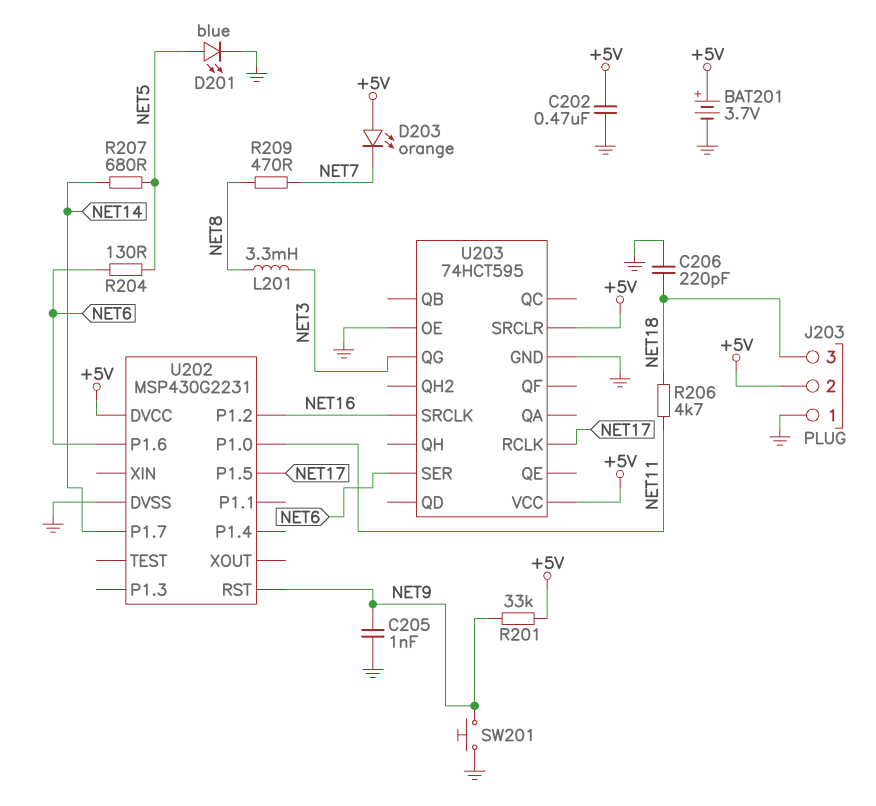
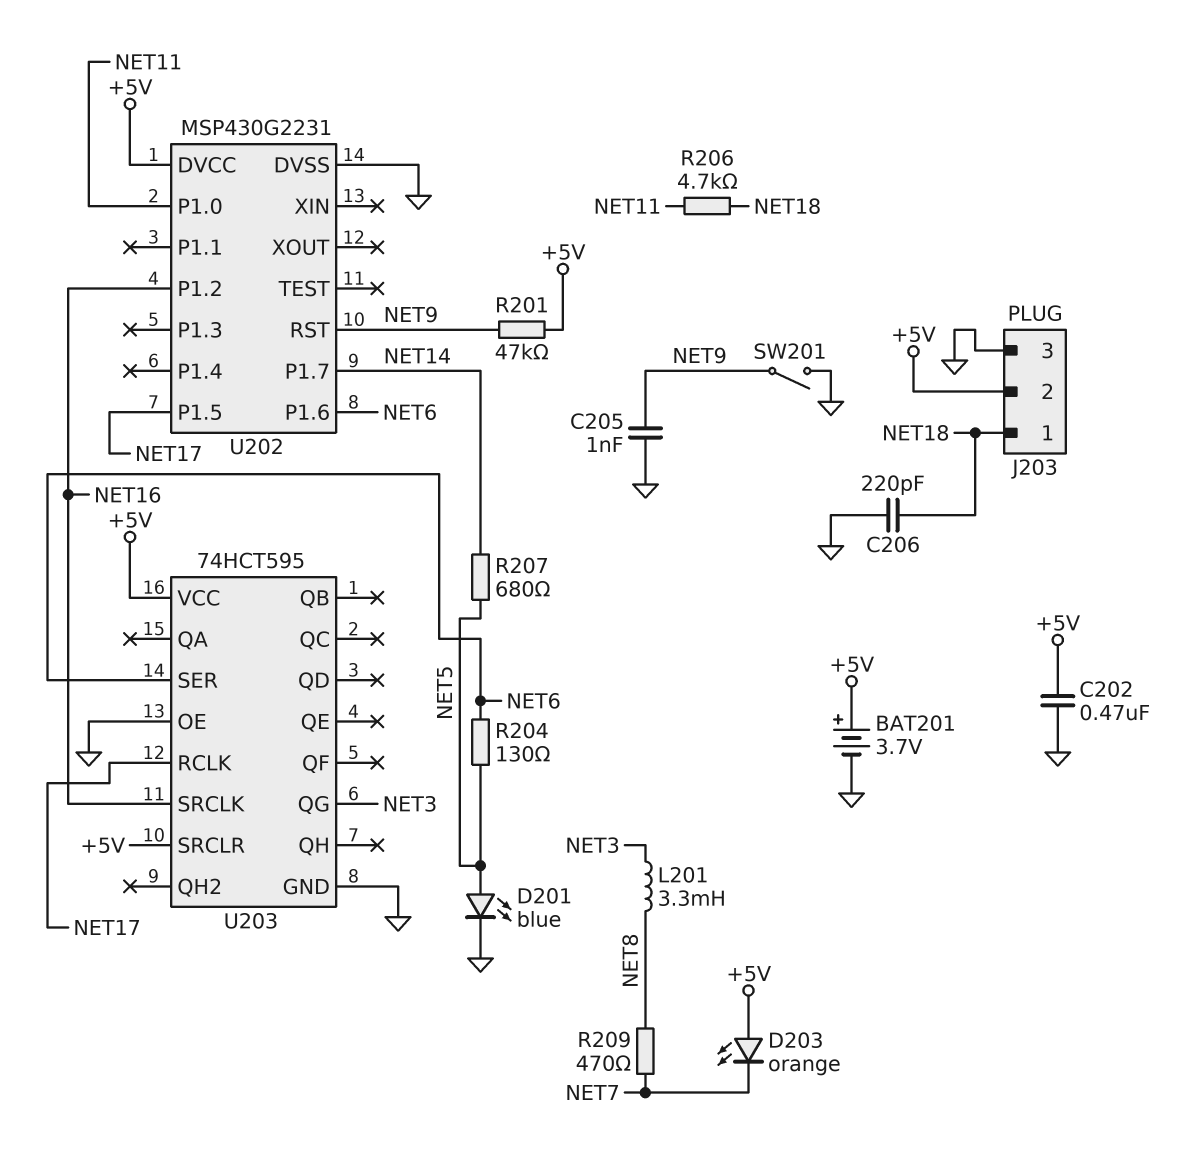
J203 pin 1: GND -> NET18
J203 pin 3: NET18 -> GND
R201: 33k (+5V, NET9) -> 47k (+5V, NET9)
SW201: button (GND, NET9) -> switch (GND, NET9)

